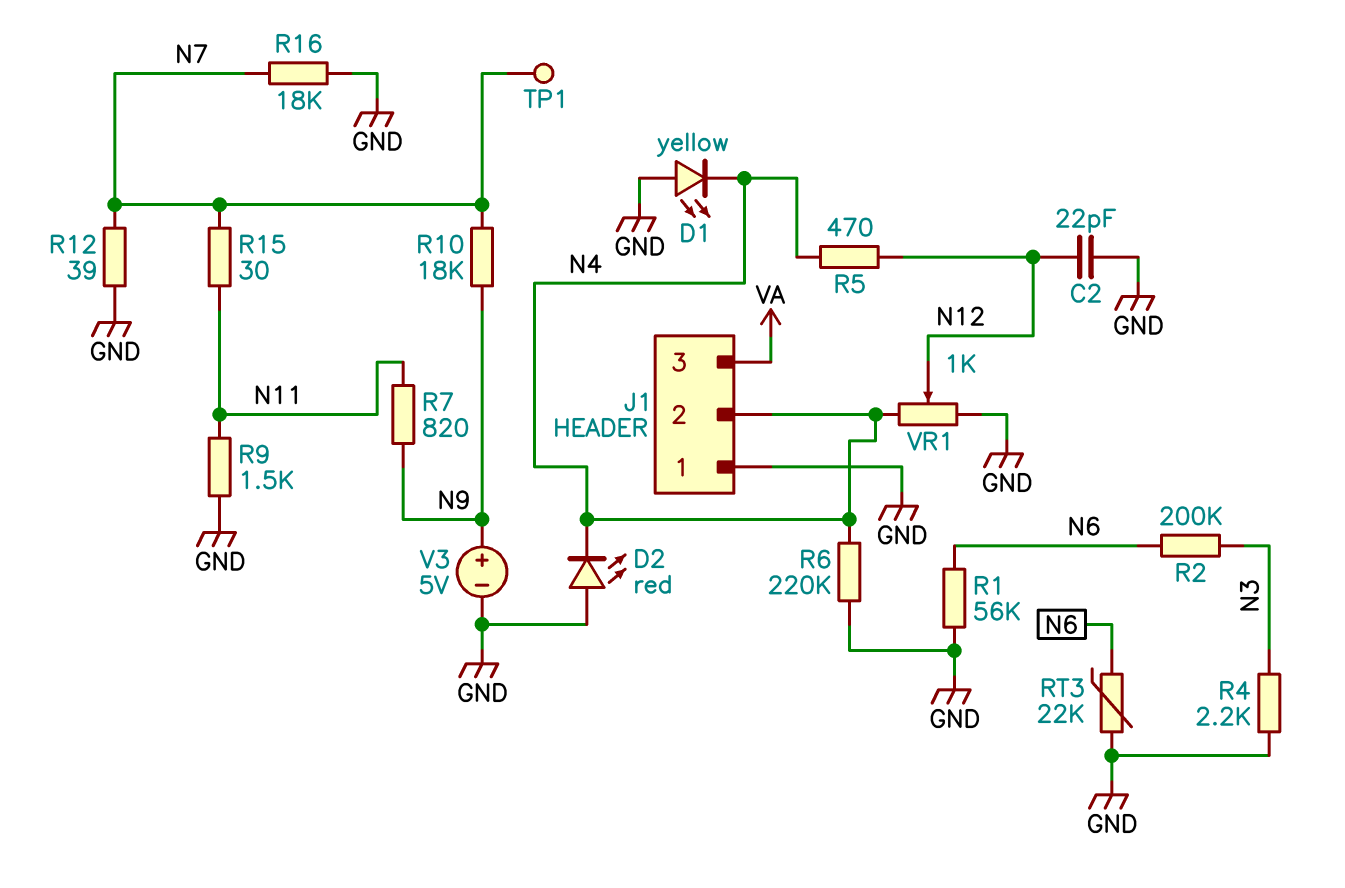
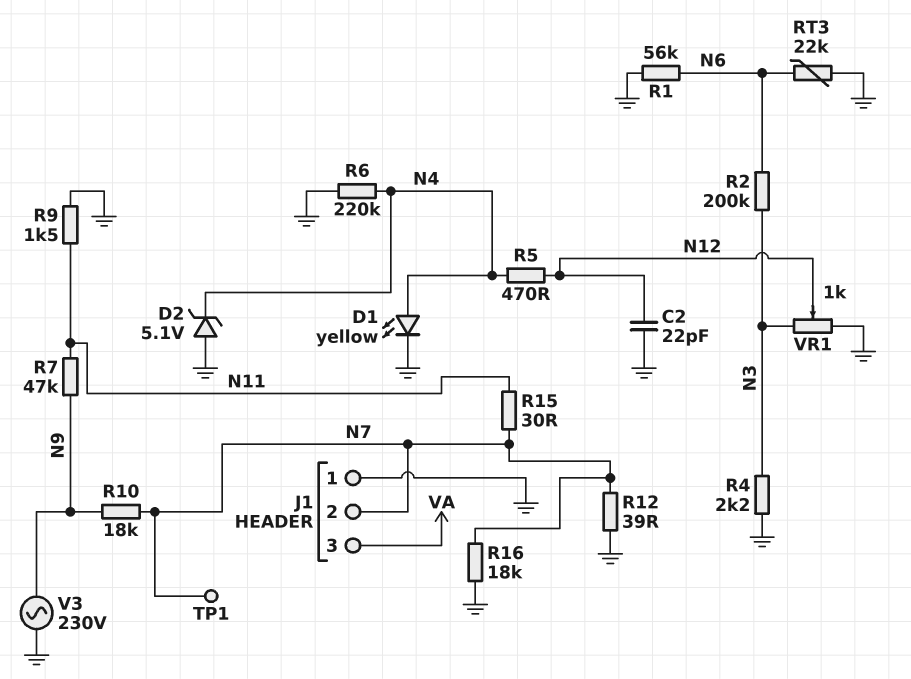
D1: LED yellow (A GND, K N4) -> LED yellow (A N4, K GND)
D2: LED red (A GND, K N4) -> zener 5.1V (A GND, K N4)
J1 pin 2: N4 -> N7
R7: 820 (N9, N11) -> 47k (N9, N11)
V3: 5V (plus N9, minus GND) -> AC 230V (GND, N9)
VR1: 1k (GND, N4, wiper N12) -> 1k (GND, N3, wiper N12)

